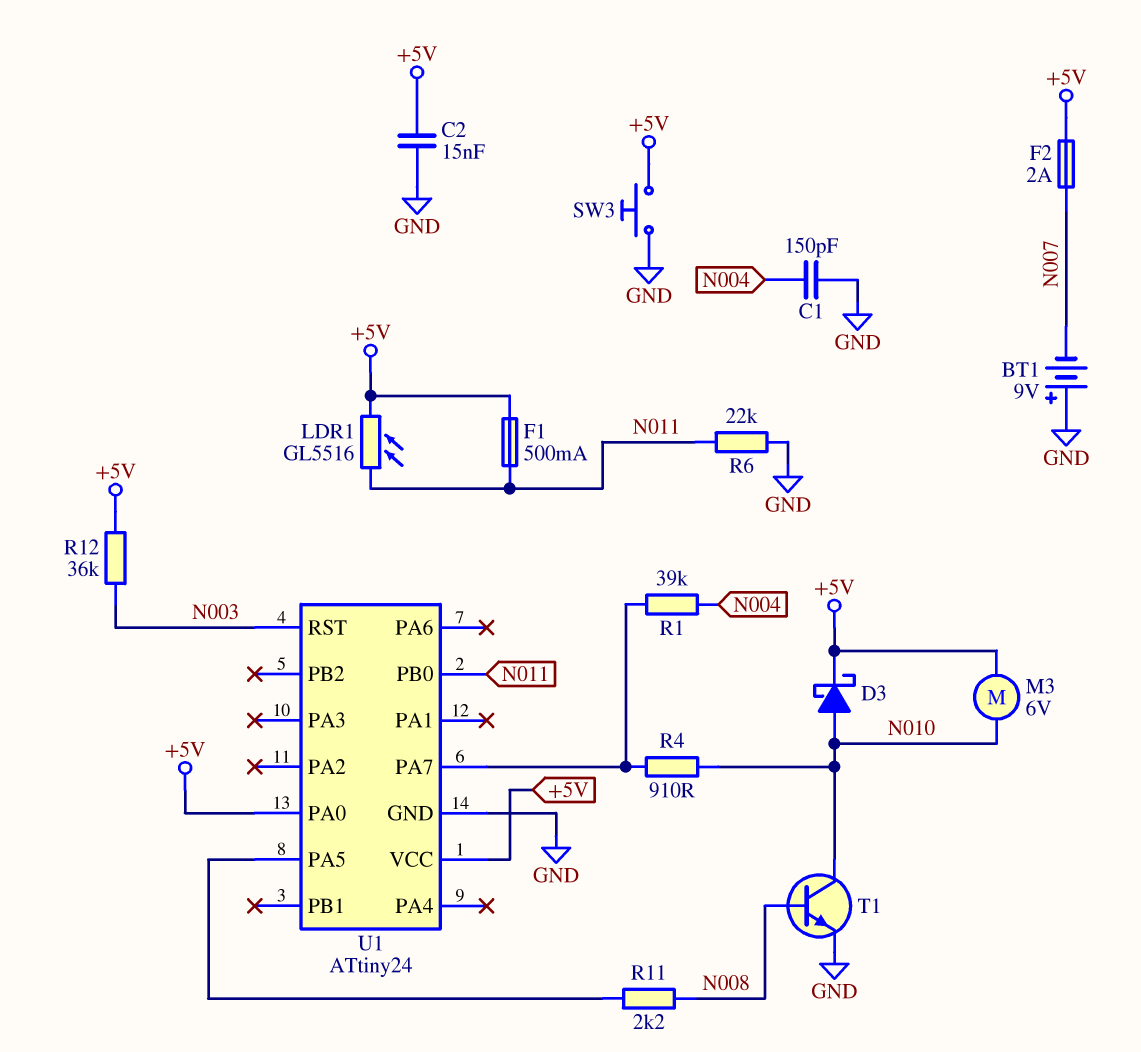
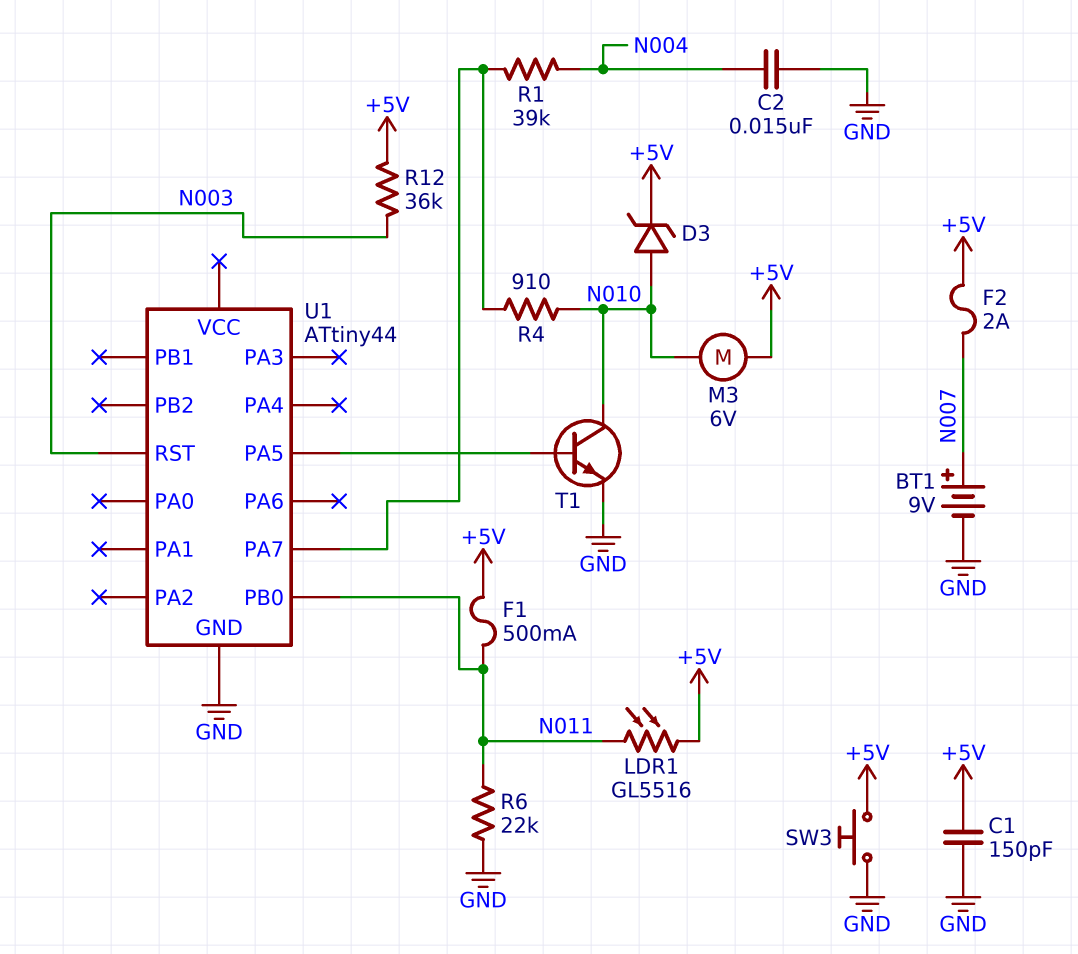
BT1: 9V (plus GND, minus N007) -> 9V (plus N007, minus GND)
C1: 150pF (GND, N004) -> 150pF (+5V, GND)
C2: 15nF (+5V, GND) -> 15nF (GND, N004)
D3: schottky (A N010, K +5V) -> zener (A N010, K +5V)
R11: 2.2k (N008, U1/PA5) -> none
T1: NPN (B N008, C N010, E GND) -> NPN (B U1/PA5, C N010, E GND)
U1: ATtiny24 -> ATtiny44
U1 pin PA0: +5V -> none
U1 pin VCC: +5V -> none

